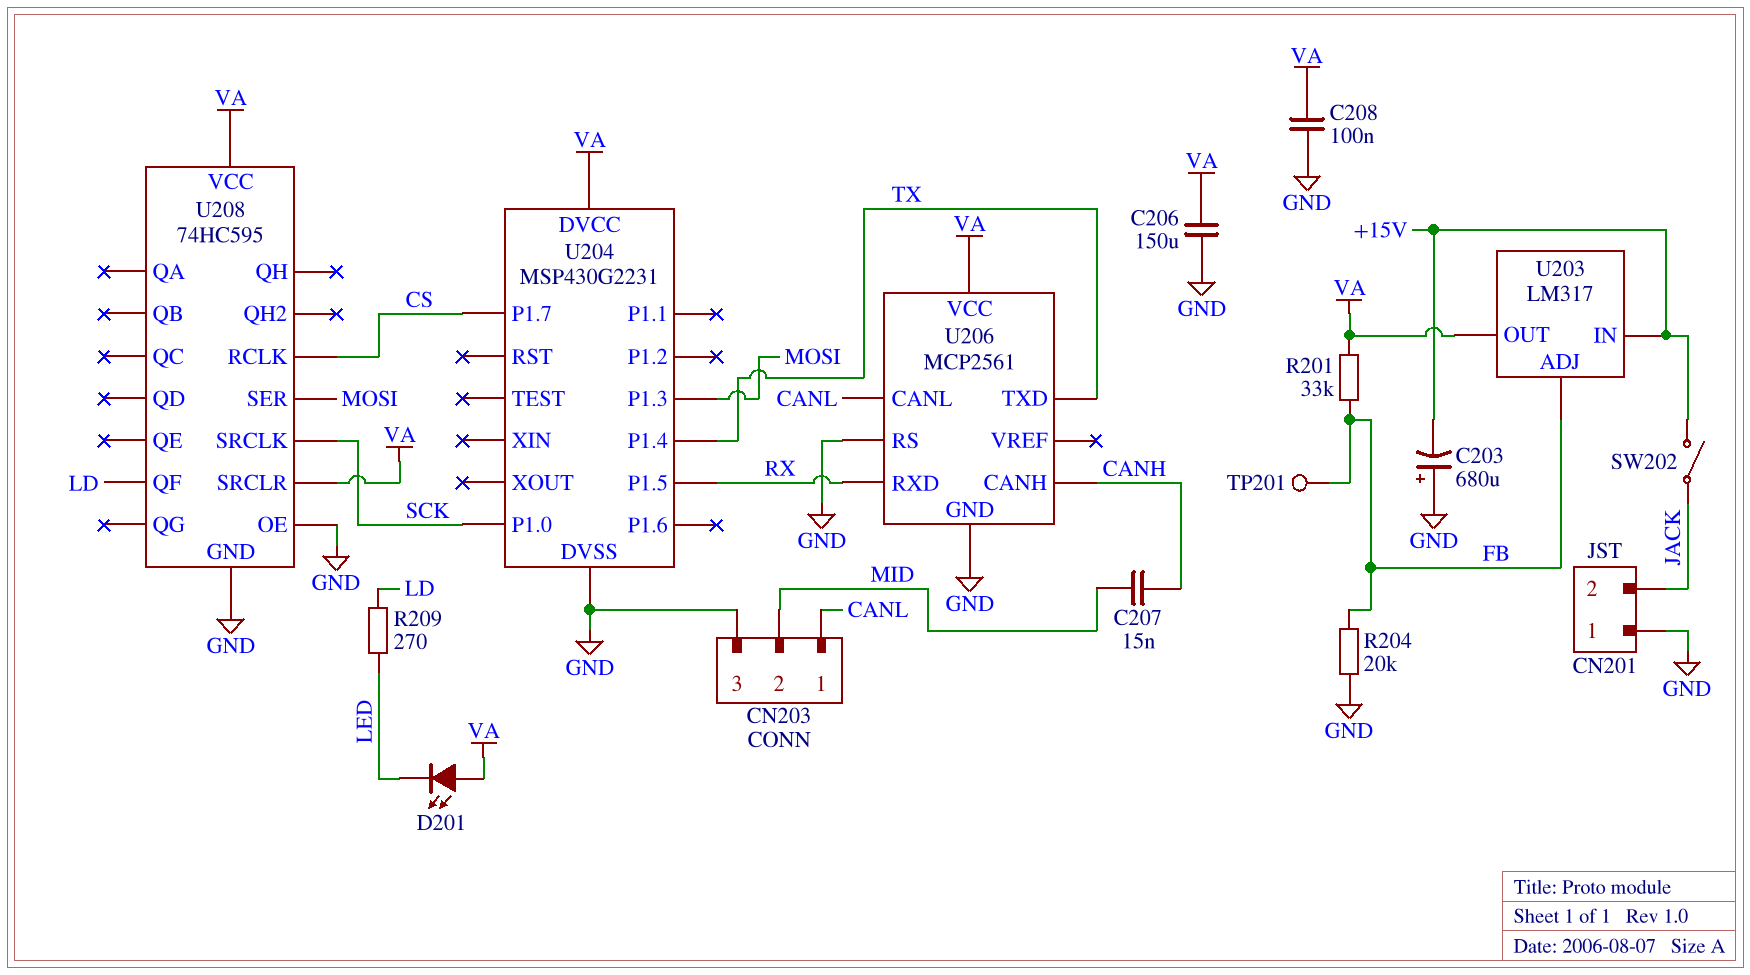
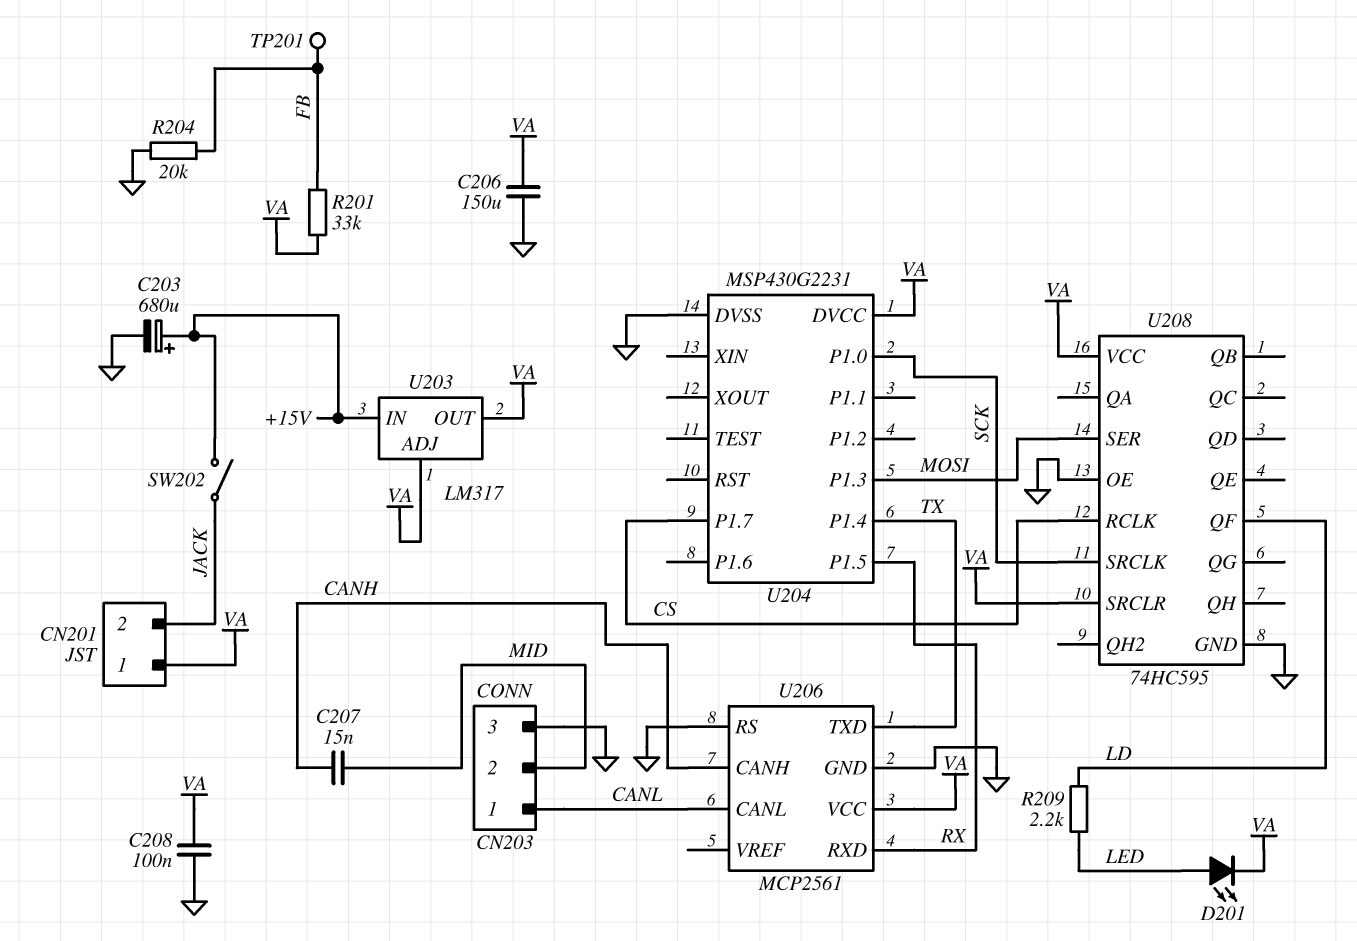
C203: 680uF (plus GND, minus +15V) -> 680uF (plus +15V, minus GND)
CN201 pin 1: GND -> VA
D201: LED (A VA, K LED) -> LED (A LED, K VA)
R209: 270 (LD, LED) -> 2.2k (LD, LED)
U203 pin ADJ: FB -> VA

